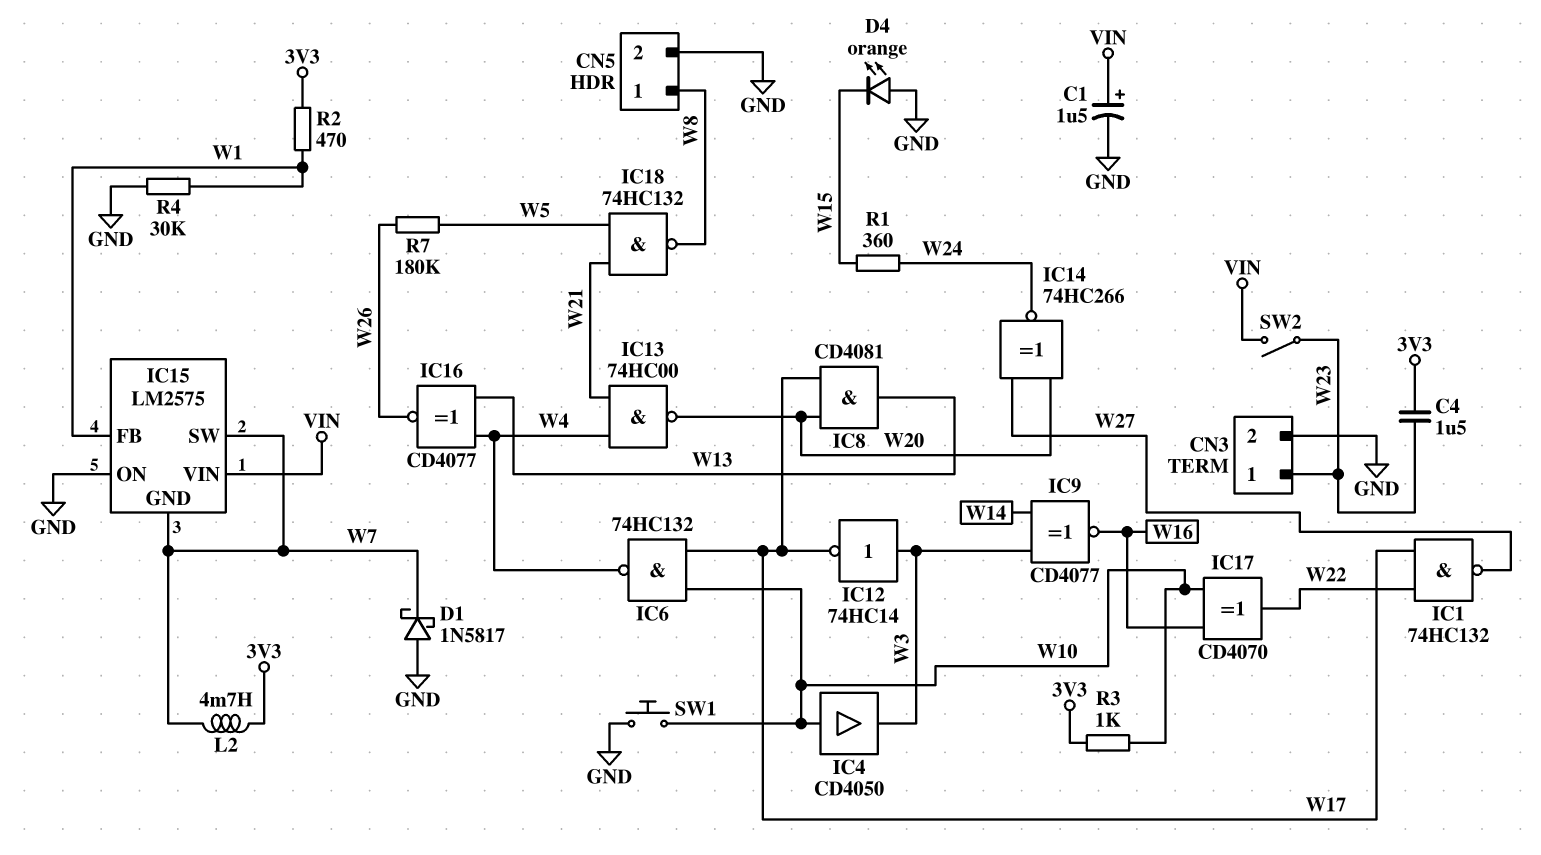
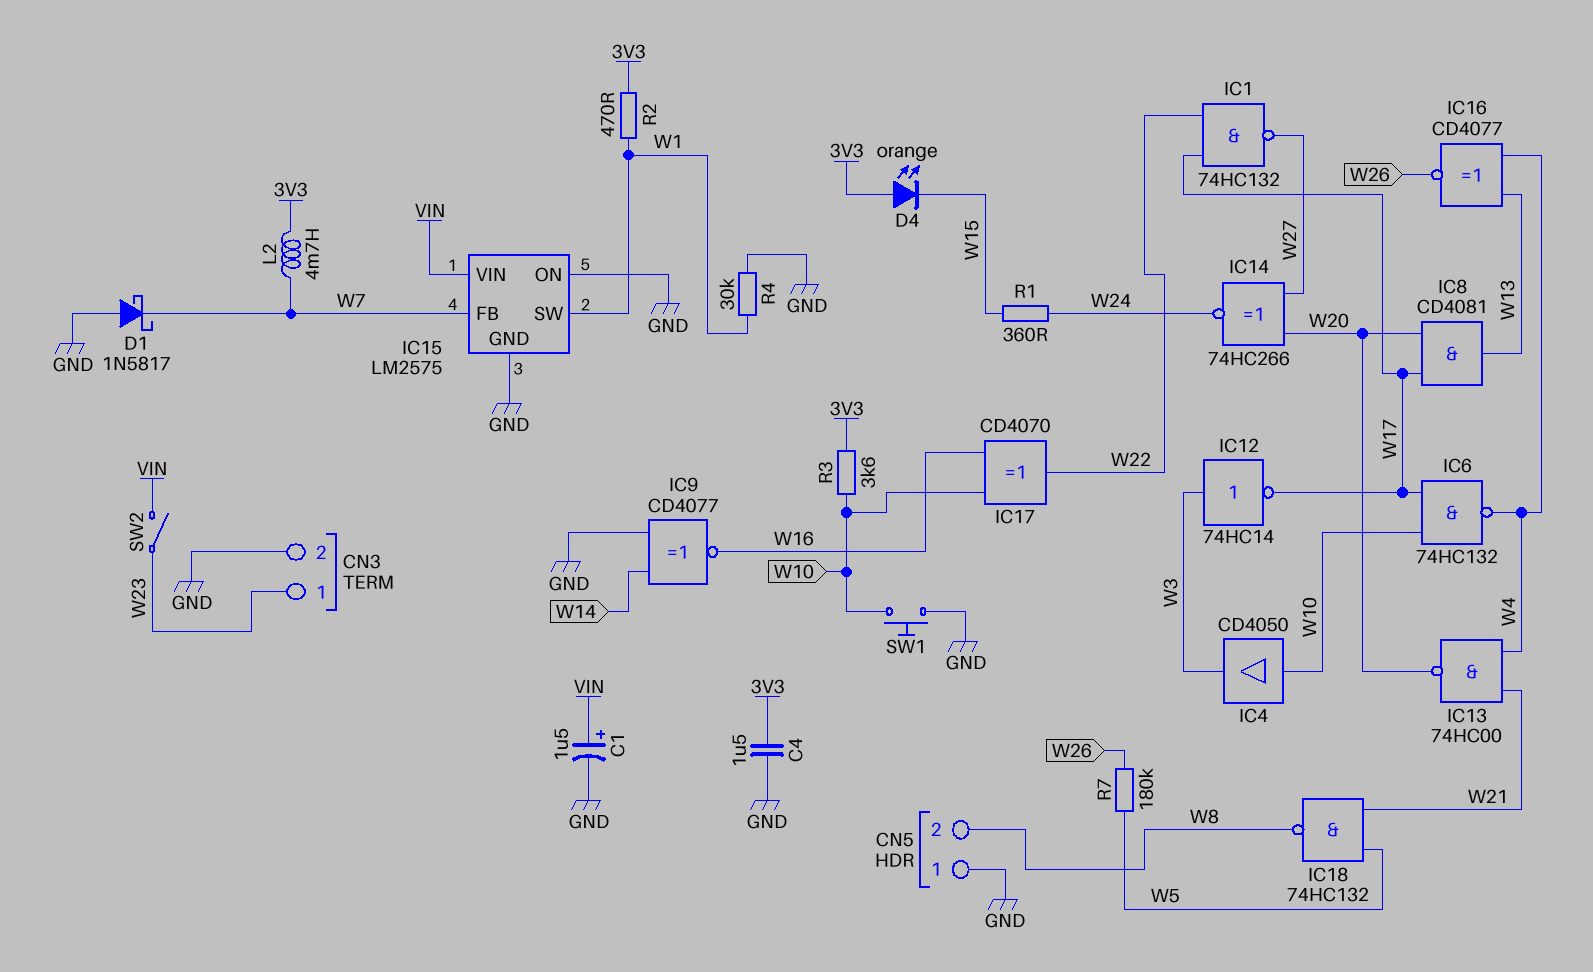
C4: 1.5uF (3V3, W23) -> 1.5uF (3V3, GND)
CN5 pin 1: W8 -> GND
CN5 pin 2: GND -> W8
D4: LED orange (A GND, K W15) -> LED orange (A 3V3, K W15)
IC9: XNOR CD4077 (in W3, in W14, out W16) -> XNOR CD4077 (in GND, in W14, out W16)
IC15 pin FB: W1 -> W7
IC15 pin GND: W7 -> GND
IC15 pin SW: W7 -> W1
R3: 1k (3V3, W10) -> 3.6k (3V3, W10)

